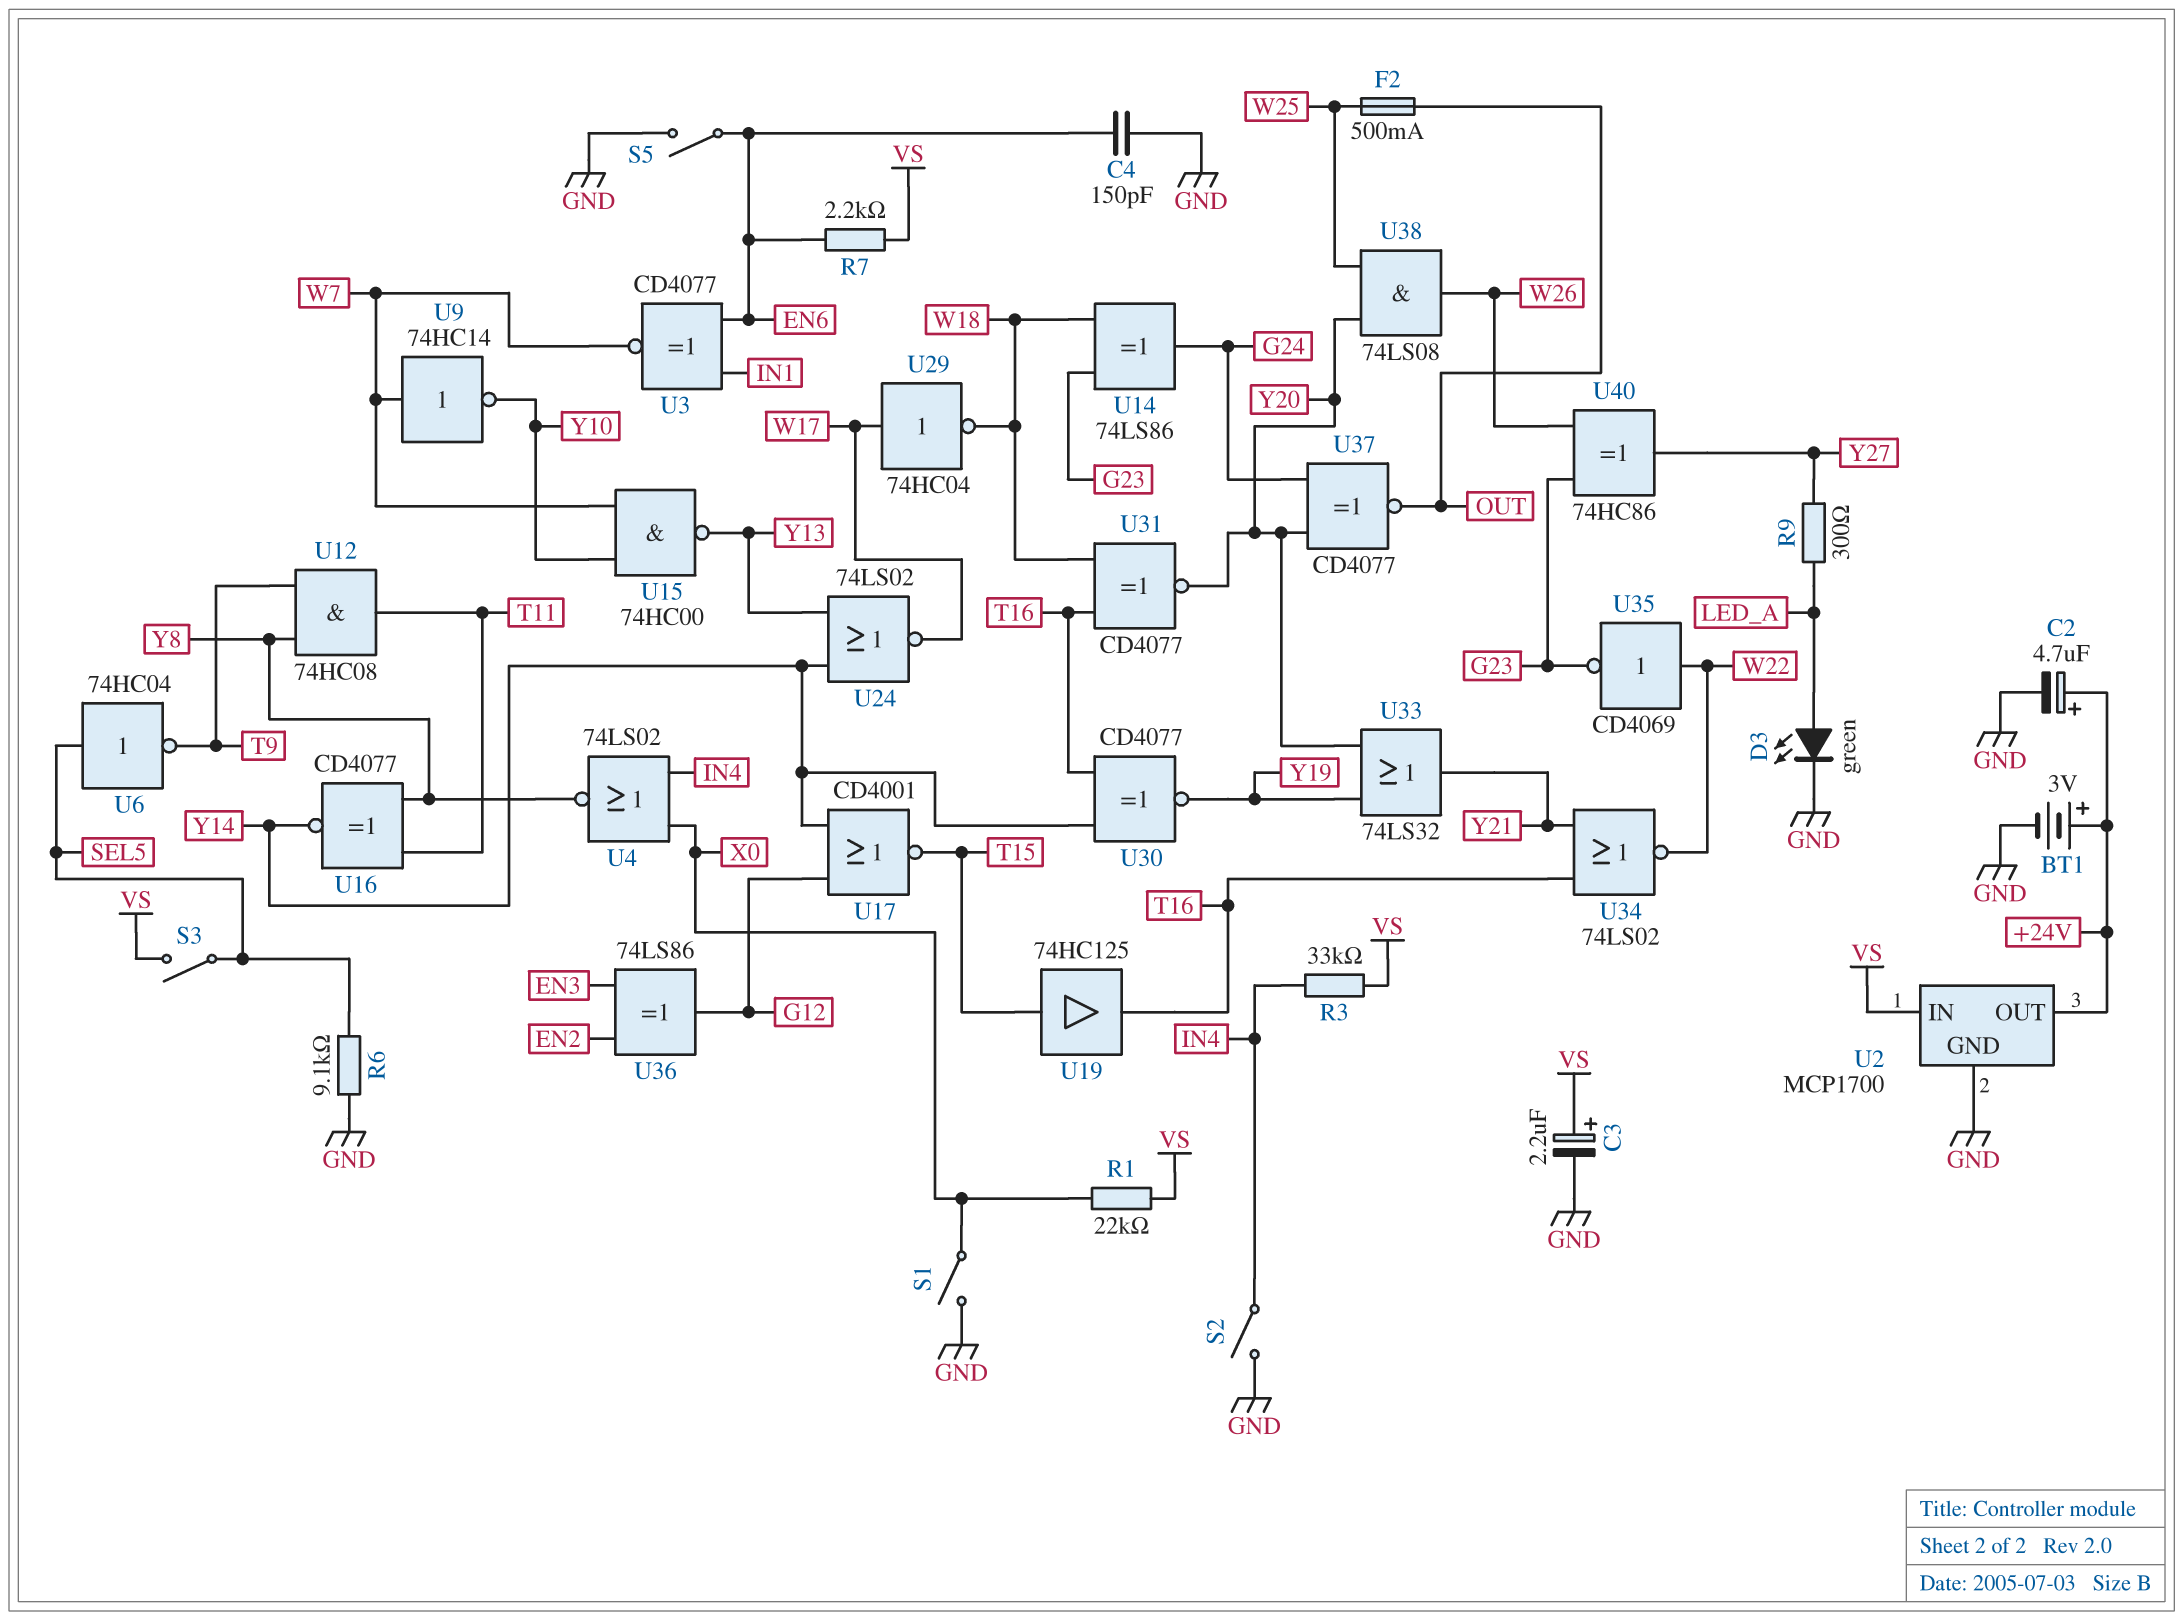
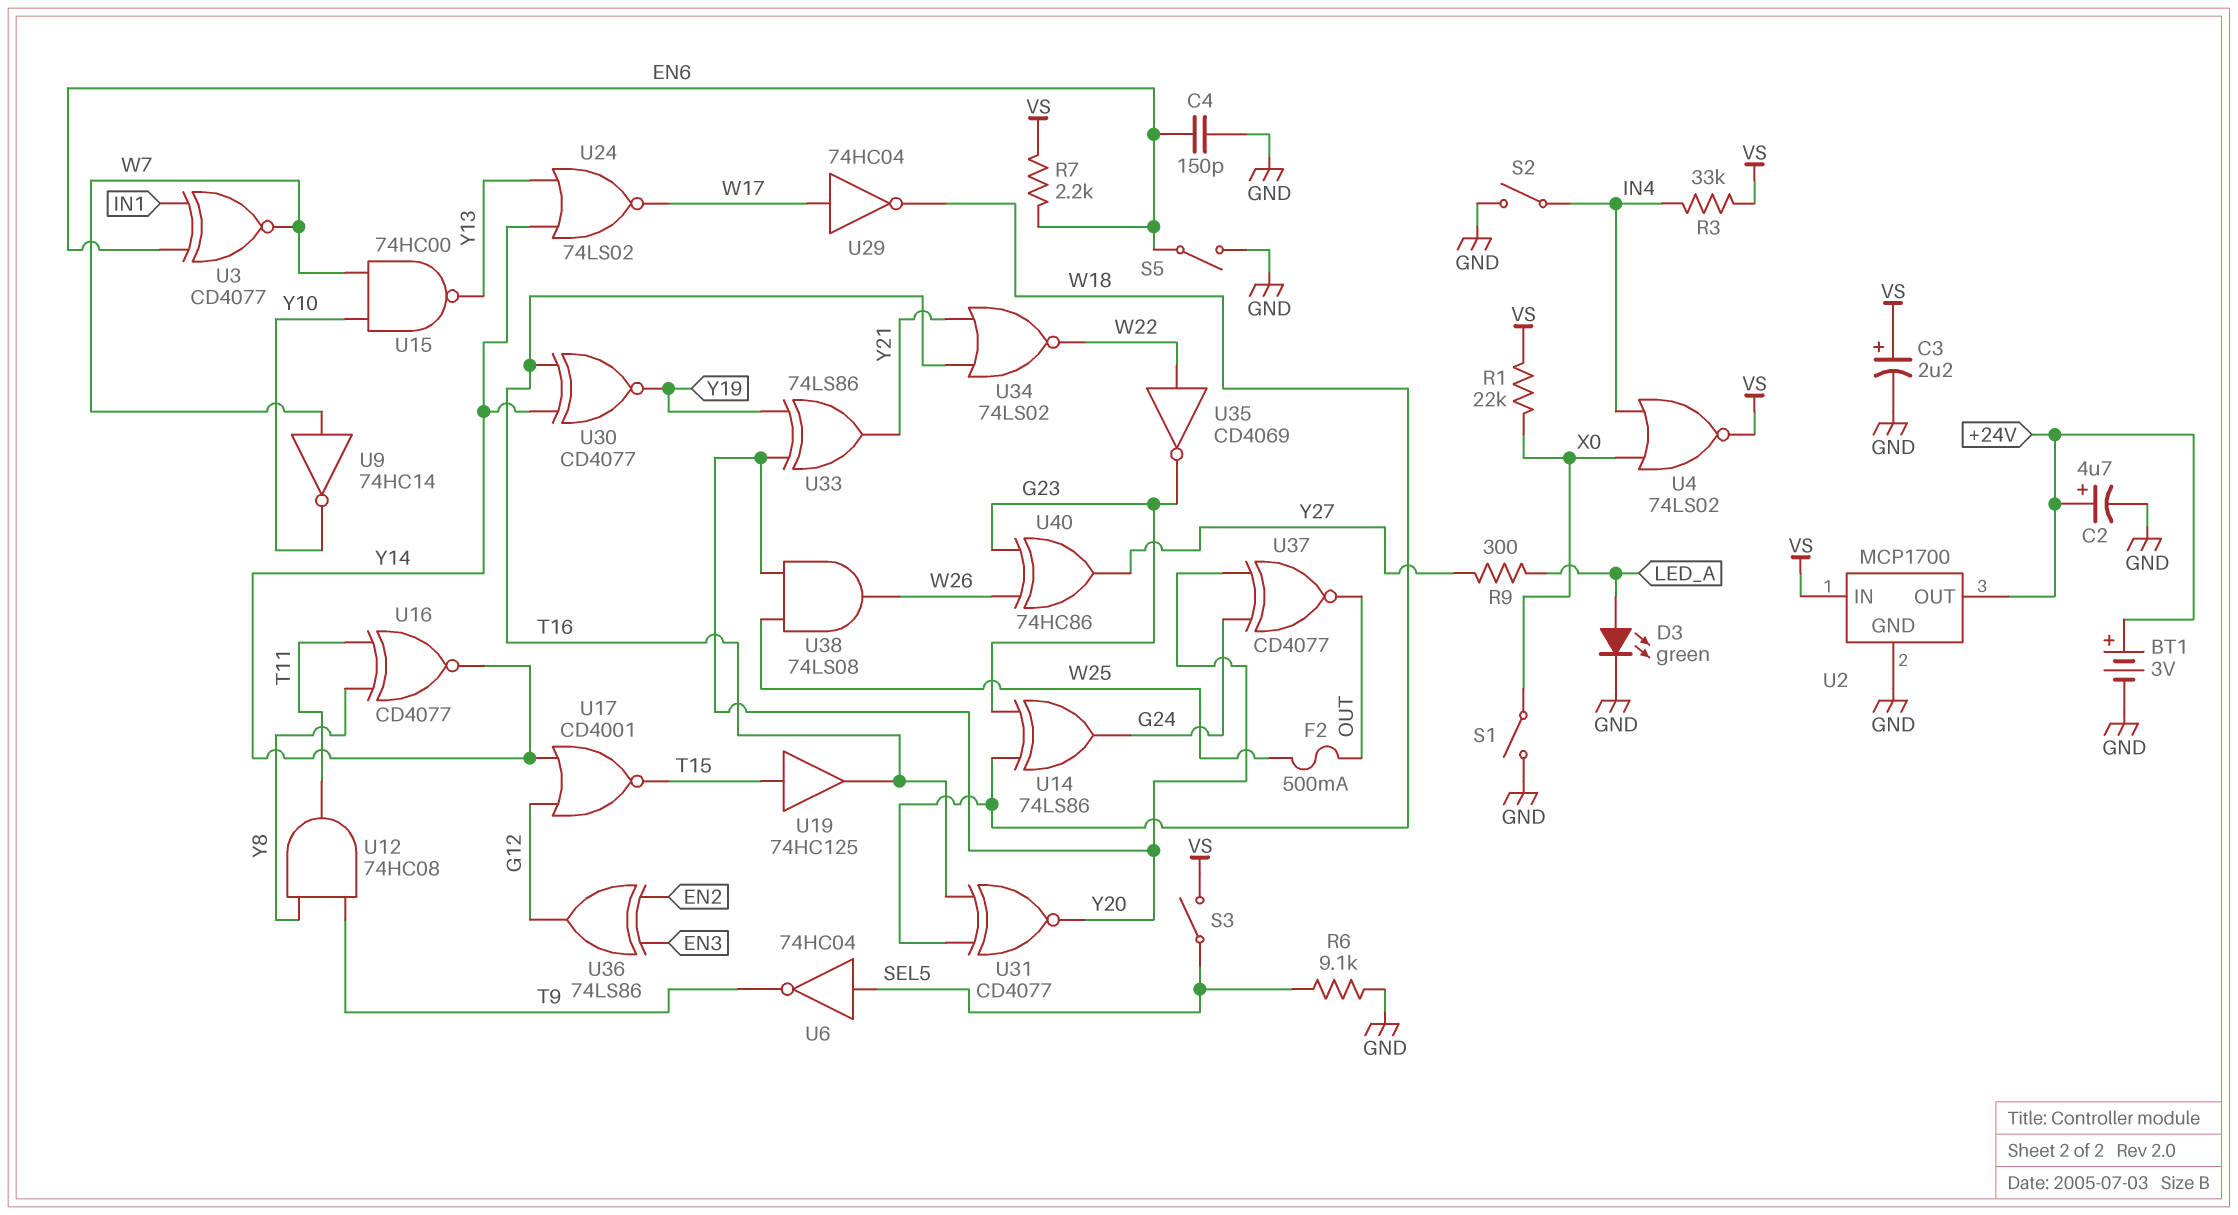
U4: NOR 74LS02 (in IN4, in X0, out Y8) -> NOR 74LS02 (in IN4, in X0, out VS)
U33: OR 74LS32 (in Y19, in Y20, out Y21) -> XOR 74LS86 (in Y19, in Y20, out Y21)

